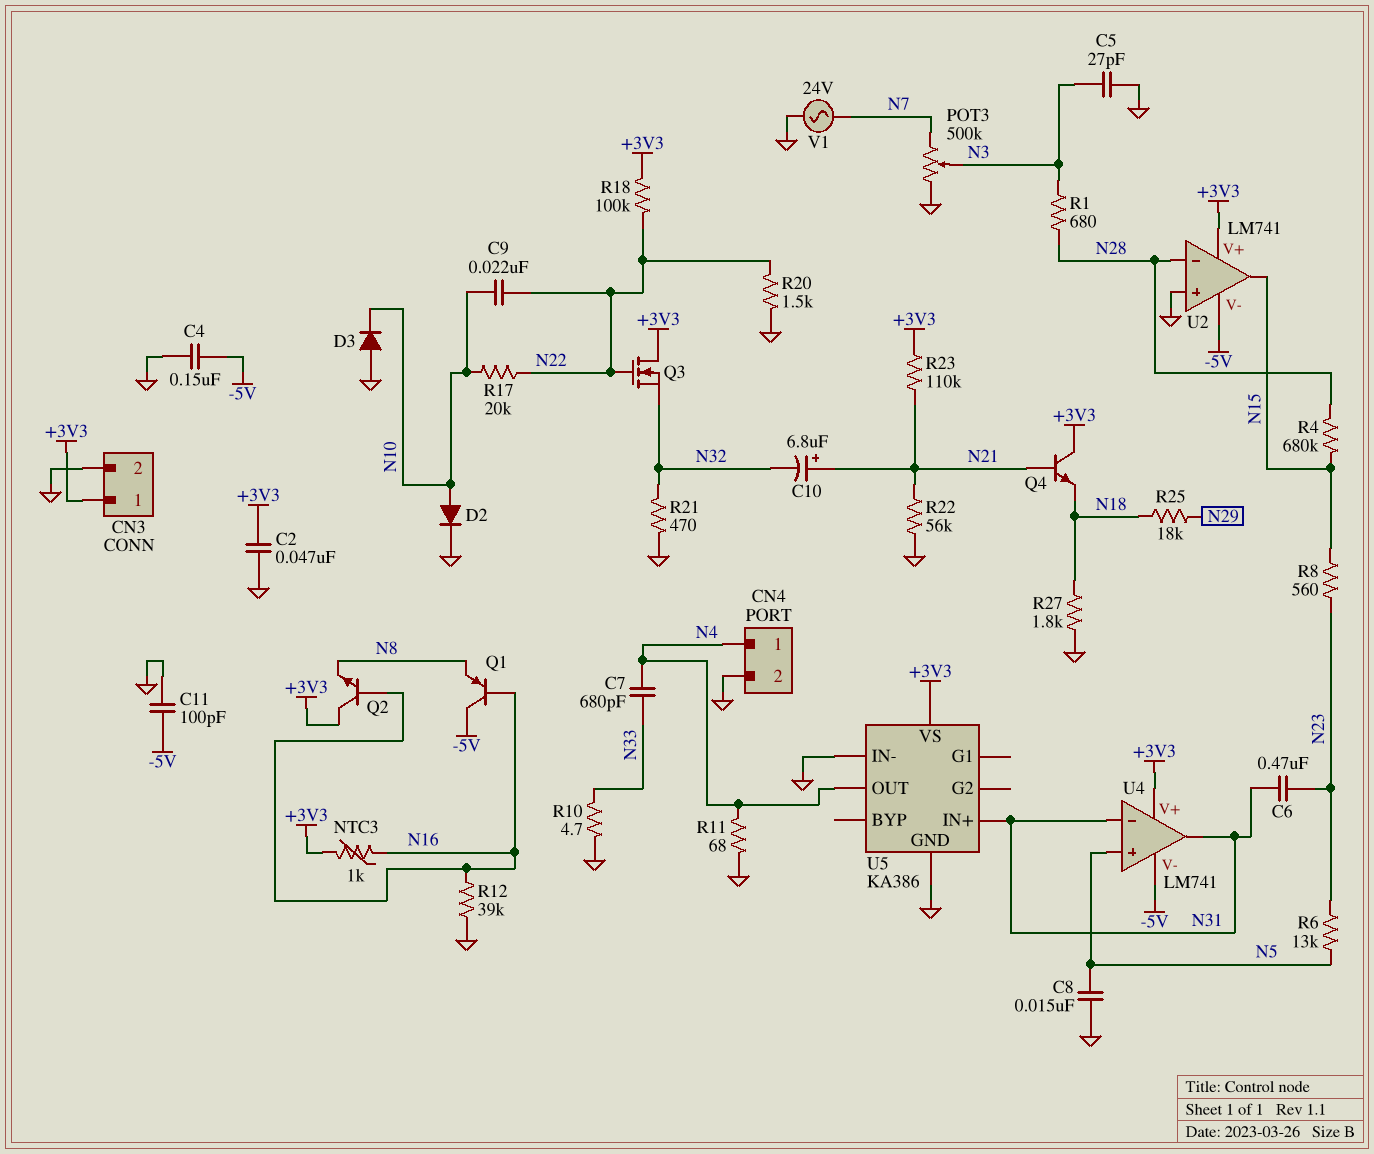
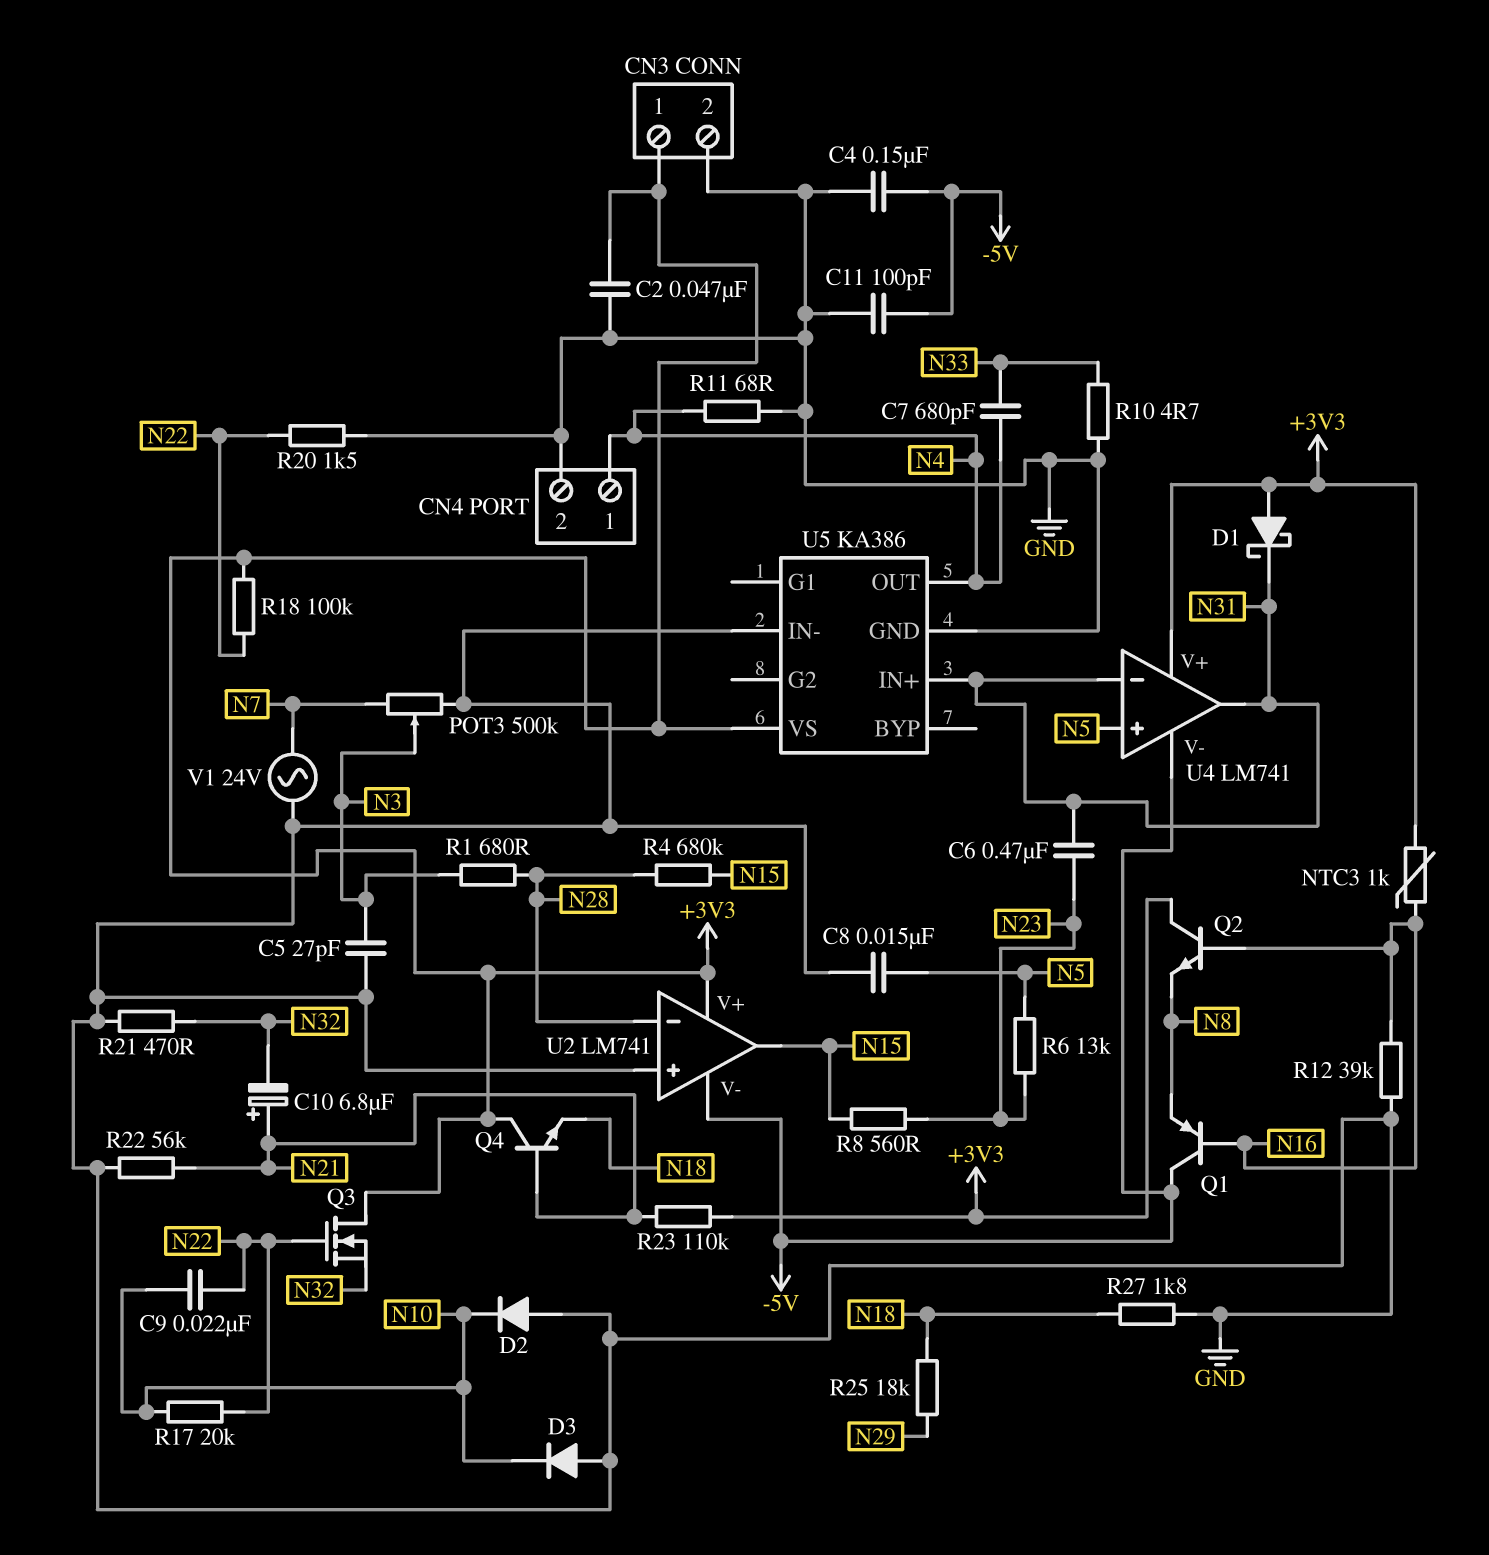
D1: none -> schottky (A +3V3, K N31)
D2: diode (A N10, K GND) -> diode (A GND, K N10)

